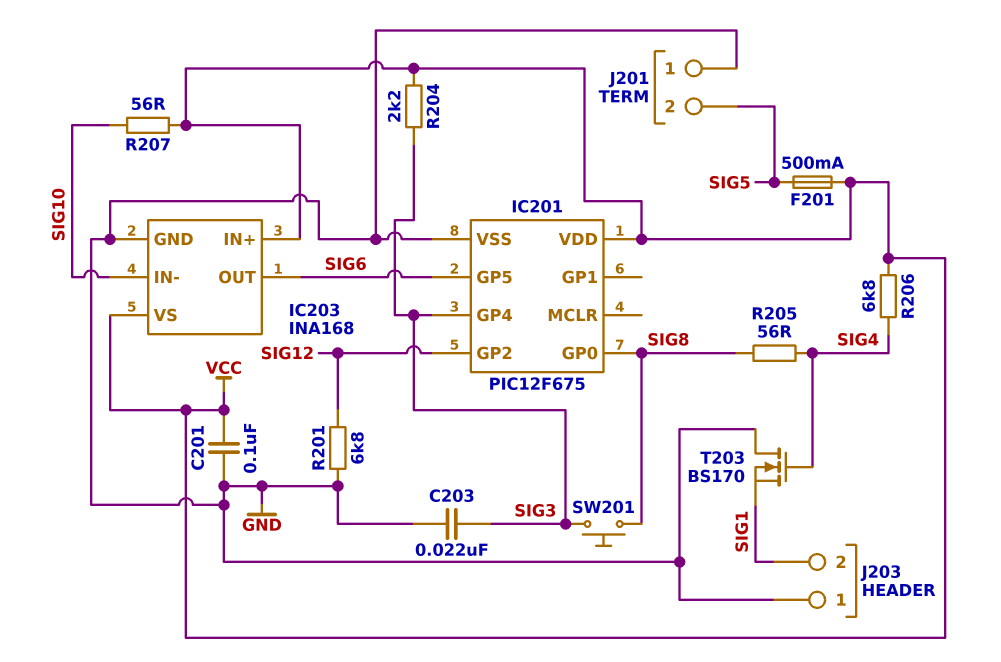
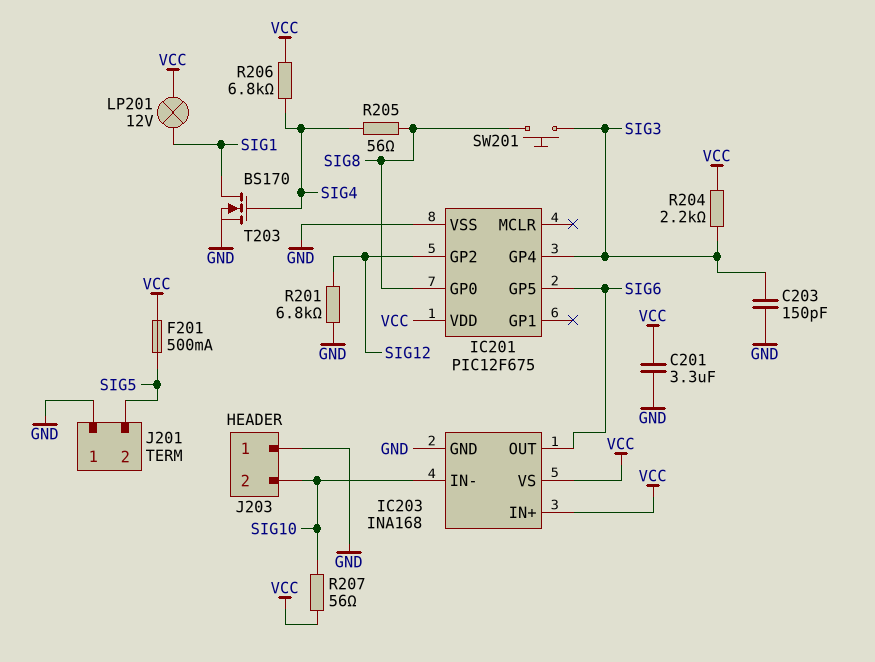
C201: 100nF (GND, VCC) -> 3.3uF (GND, VCC)
C203: 22nF (GND, SIG3) -> 150pF (GND, SIG3)
J203 pin 2: SIG1 -> SIG10
LP201: none -> lamp 12V (SIG1, VCC)
T203: NMOS BS170 (G SIG4, D GND, S SIG1) -> NMOS BS170 (G SIG4, D SIG1, S GND)

